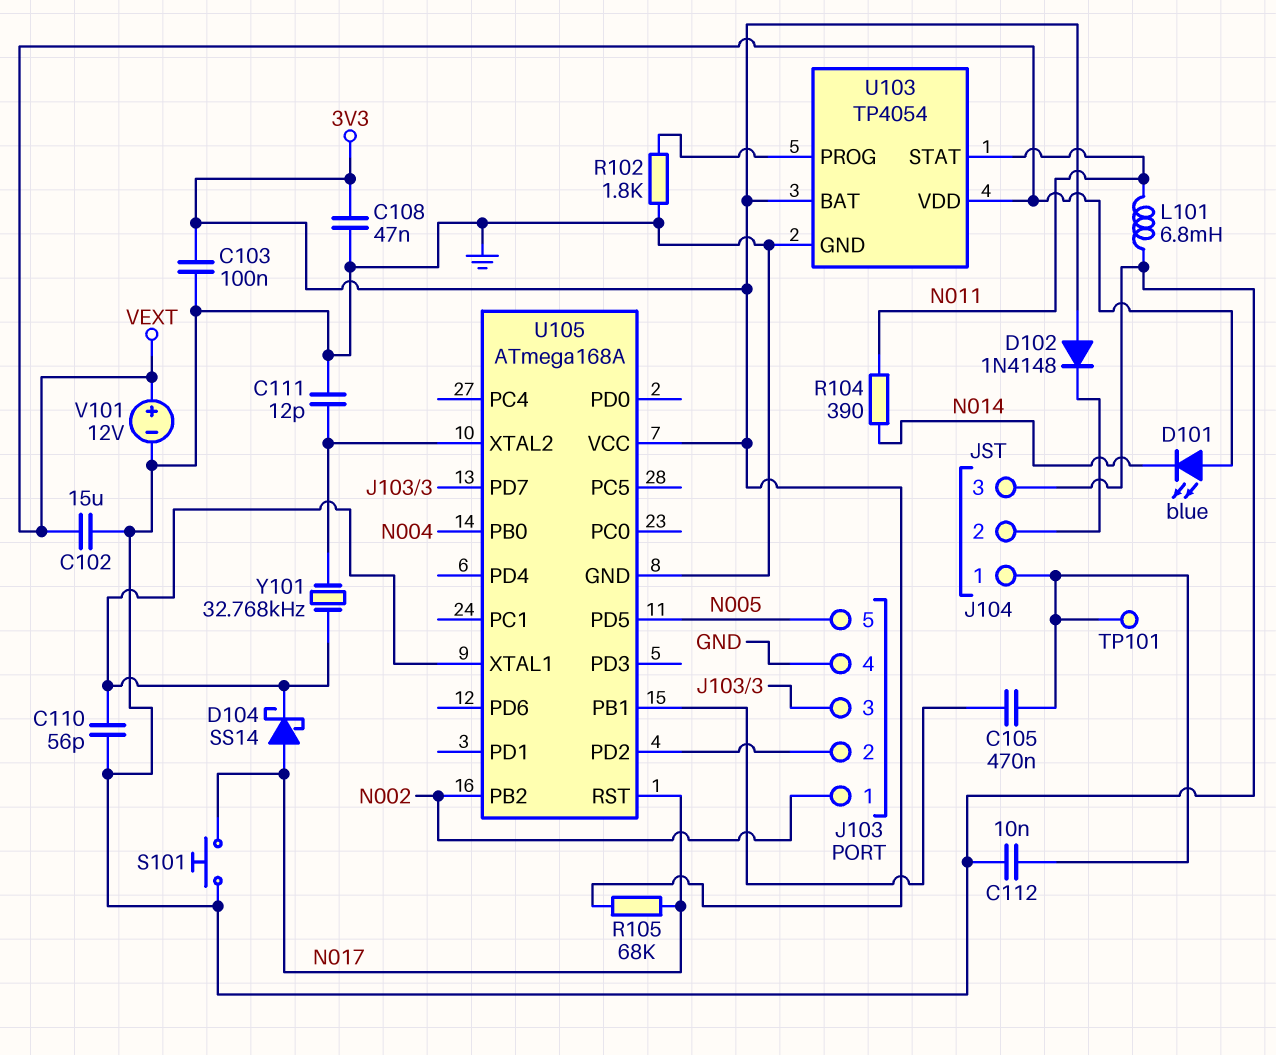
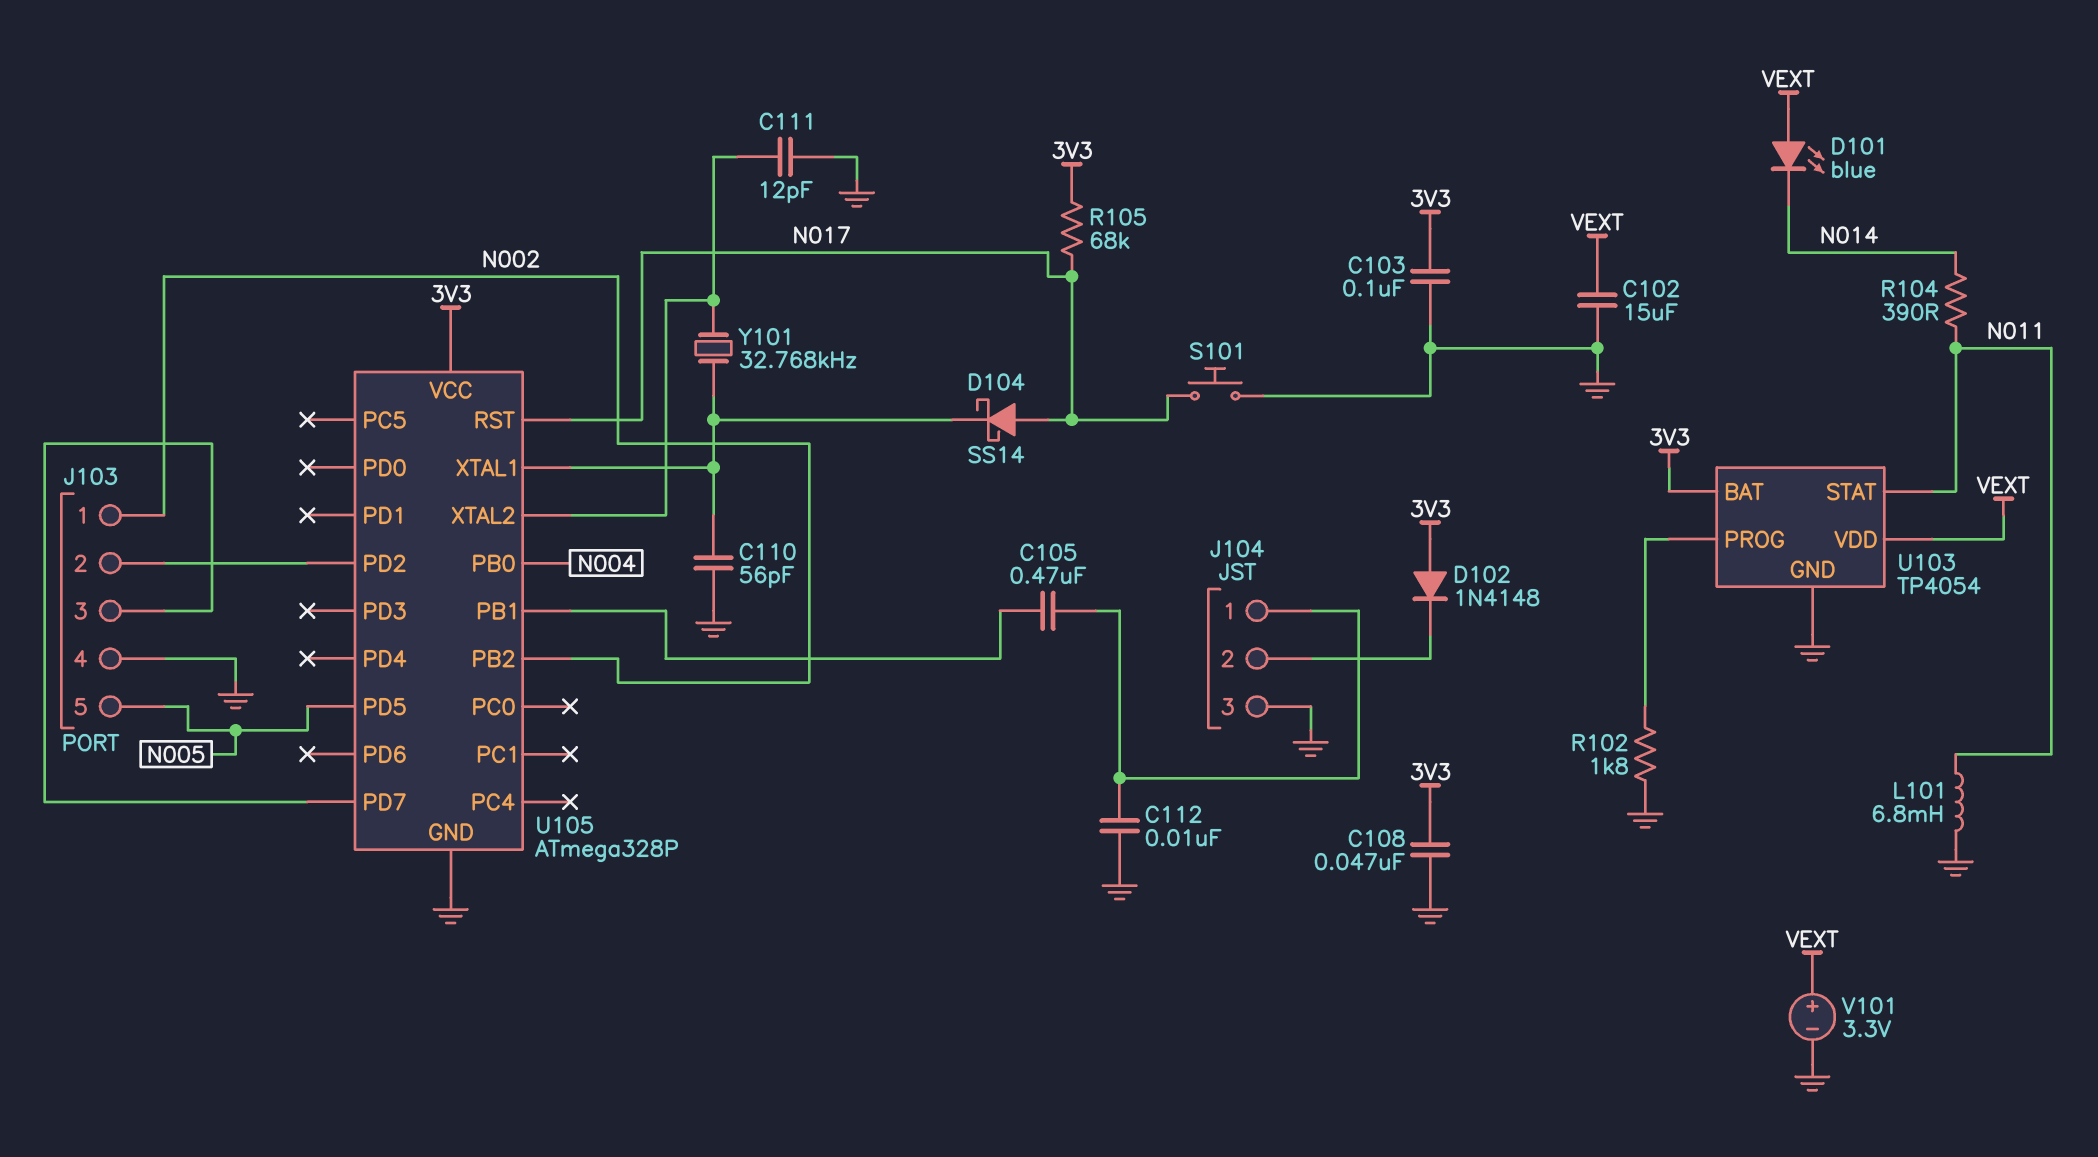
TP101: test point (J104/1) -> none
U105: ATmega168A -> ATmega328P
V101: 12V (plus VEXT, minus GND) -> 3.3V (plus VEXT, minus GND)

